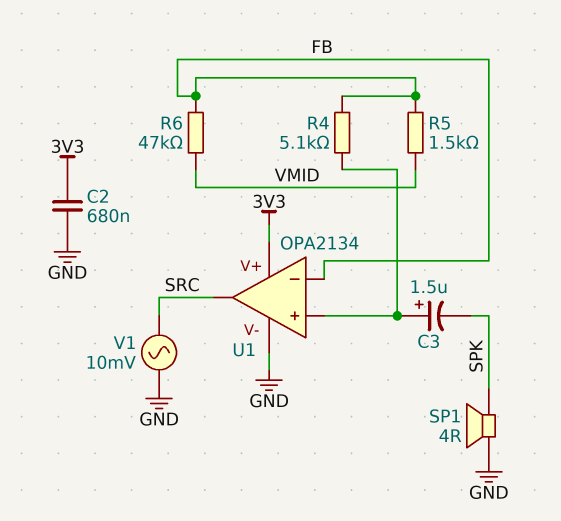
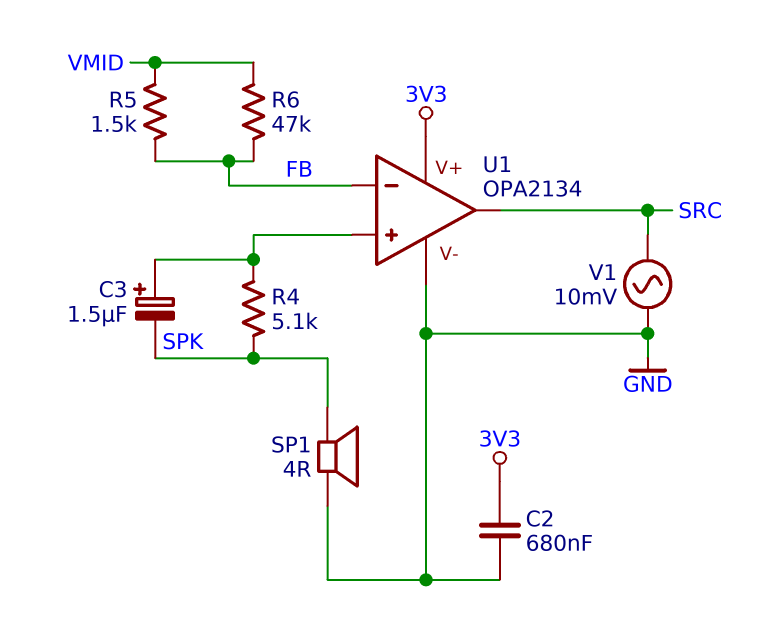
R4: 5.1k (FB, U1/in+) -> 5.1k (SPK, U1/in+)

